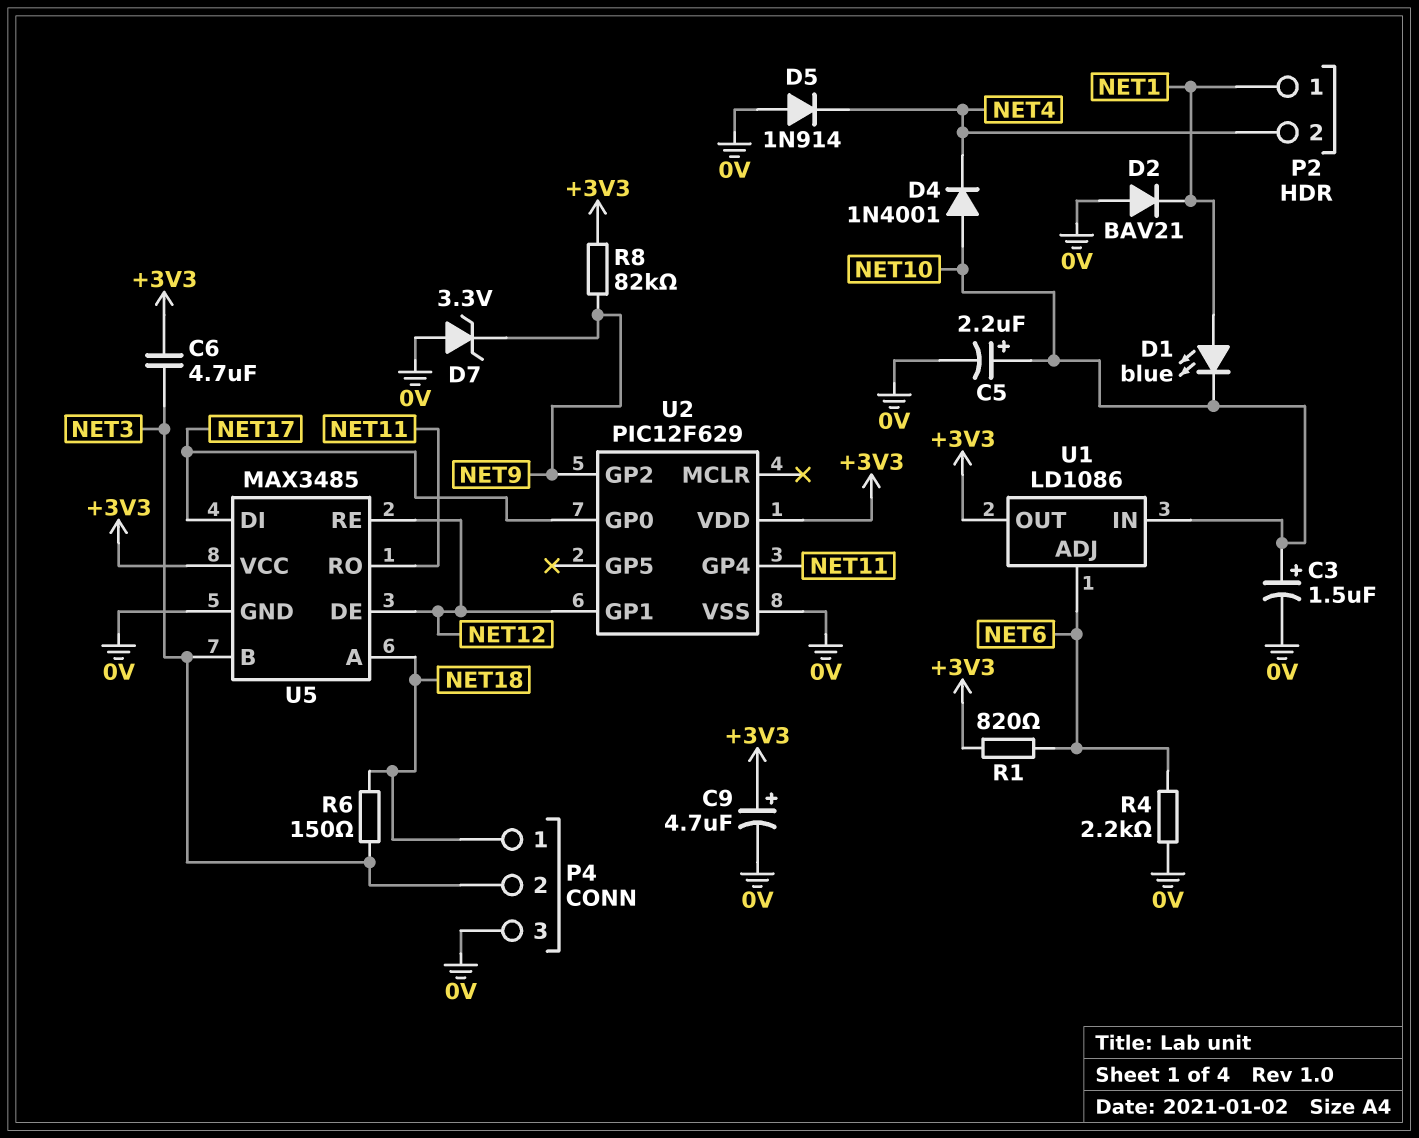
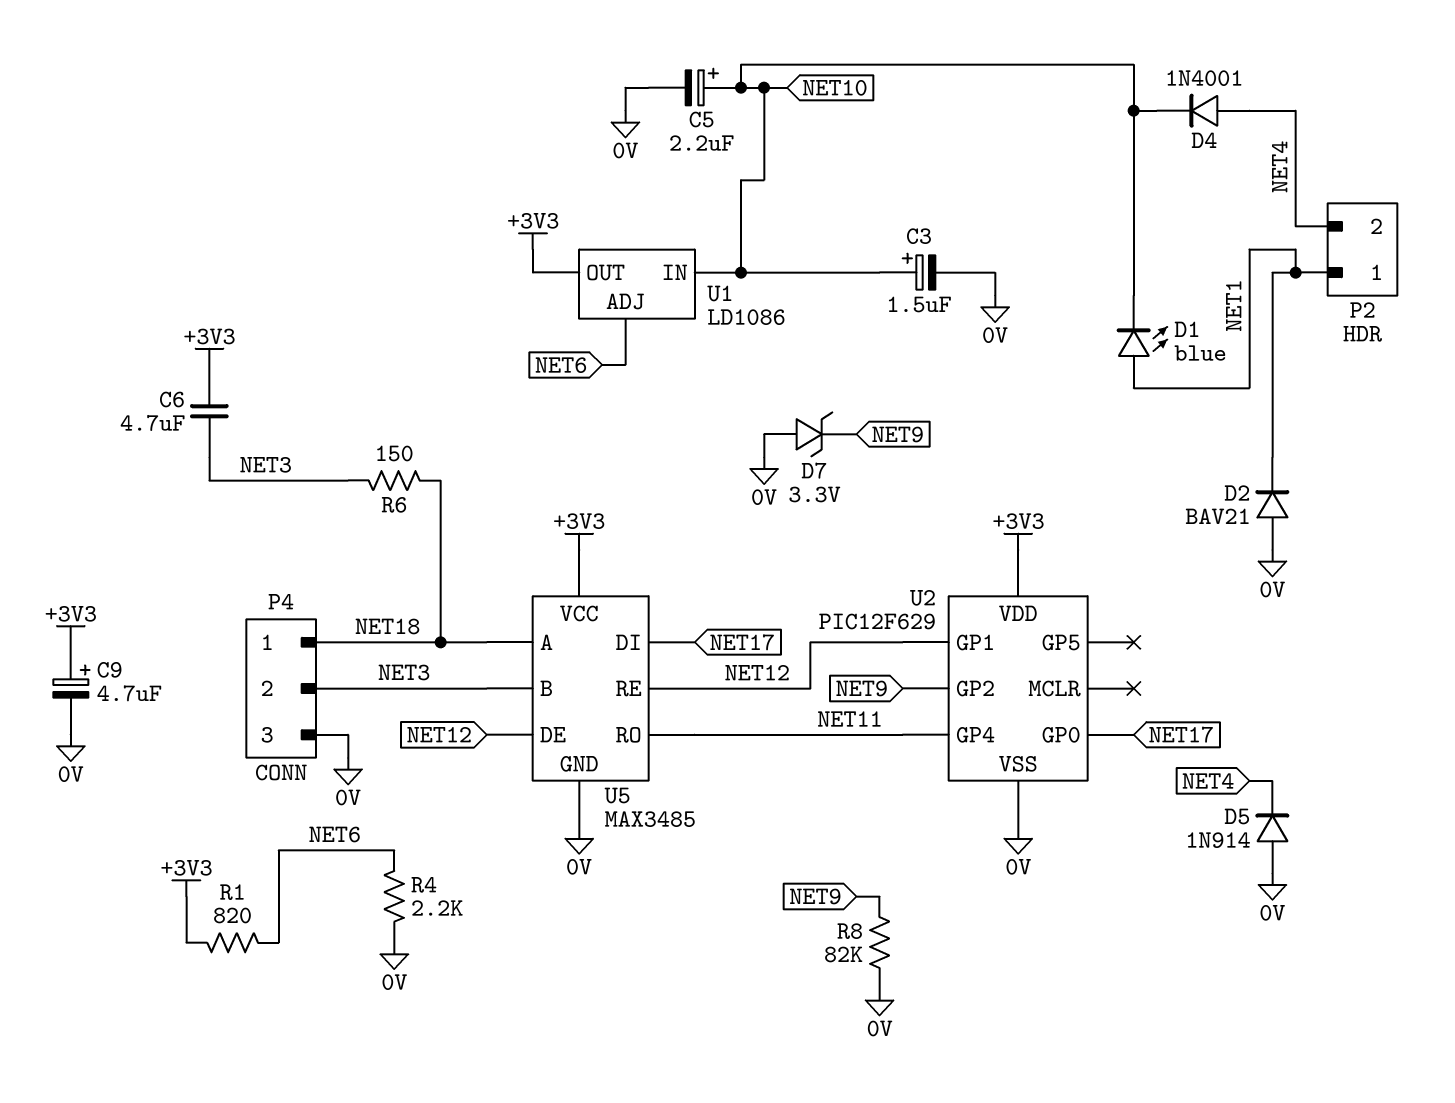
D4: diode 1N4001 (A NET10, K NET4) -> diode 1N4001 (A NET4, K NET10)
R8: 82k (+3V3, NET9) -> 82k (0V, NET9)

